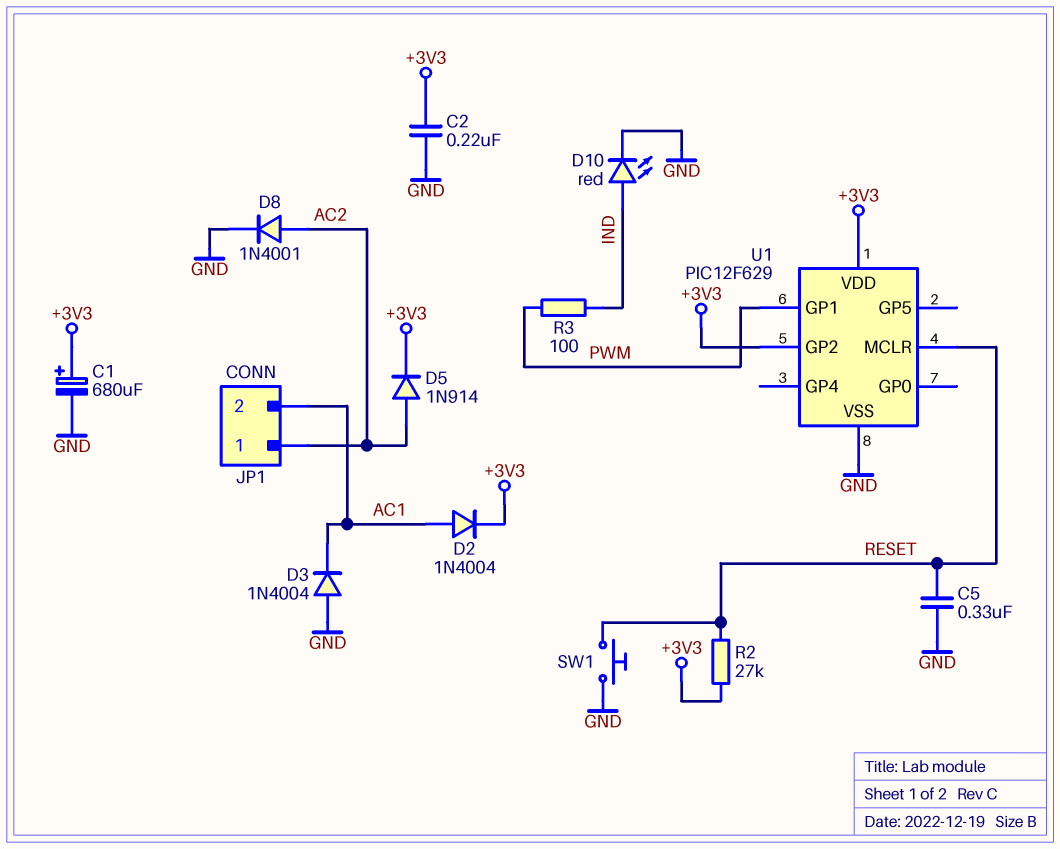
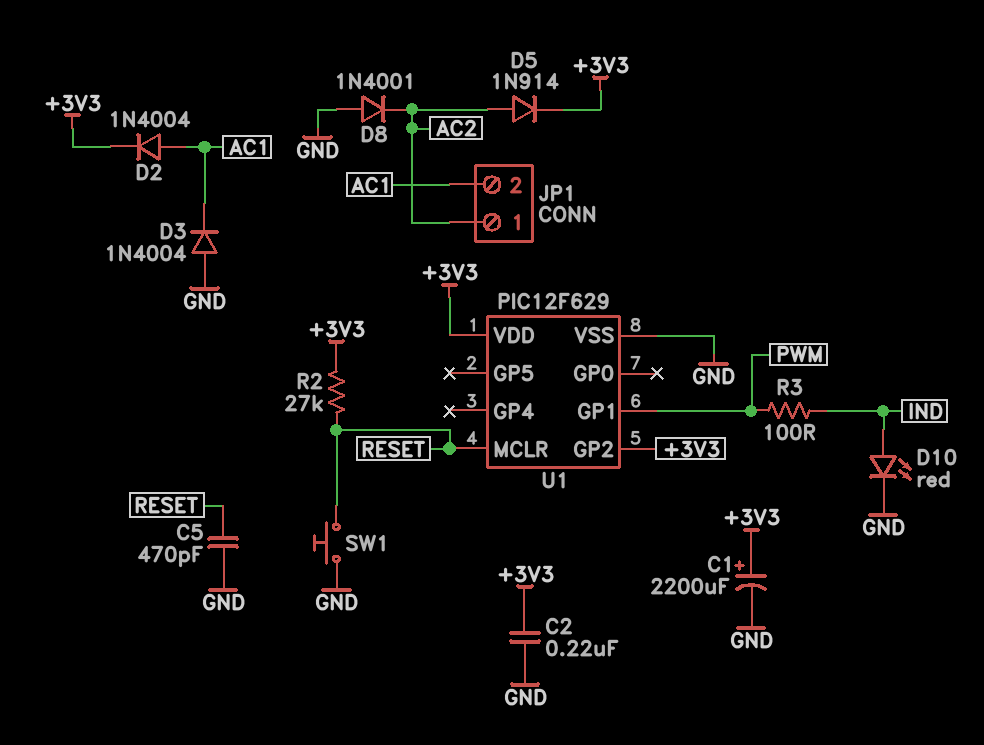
C1: 680uF (plus +3V3, minus GND) -> 2200uF (plus +3V3, minus GND)
C5: 330nF (GND, RESET) -> 470pF (GND, RESET)
D8: diode 1N4001 (A AC2, K GND) -> diode 1N4001 (A GND, K AC2)

